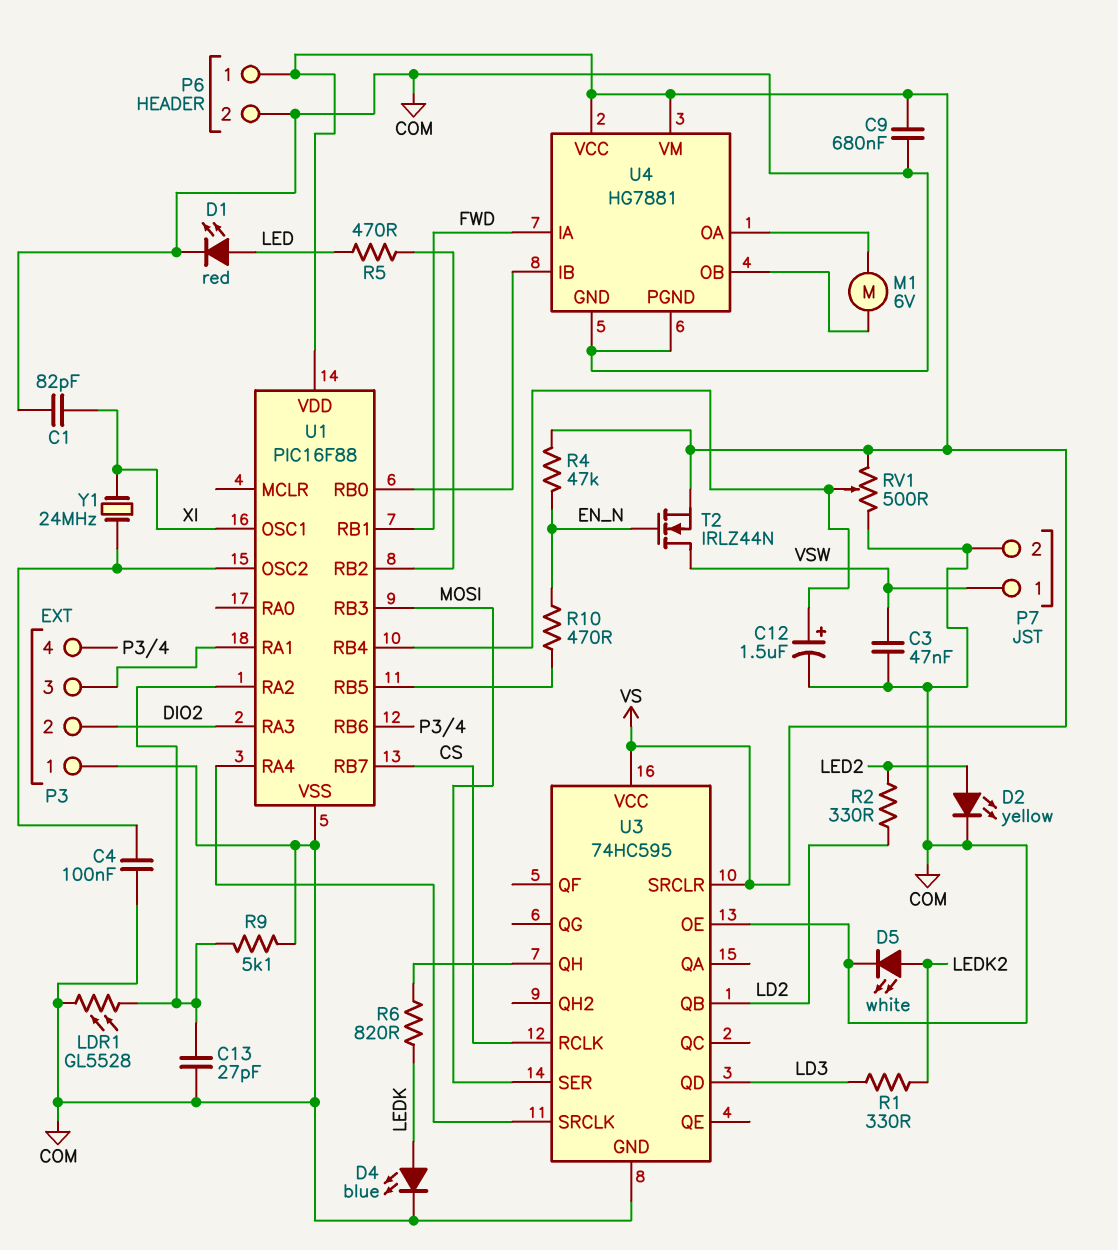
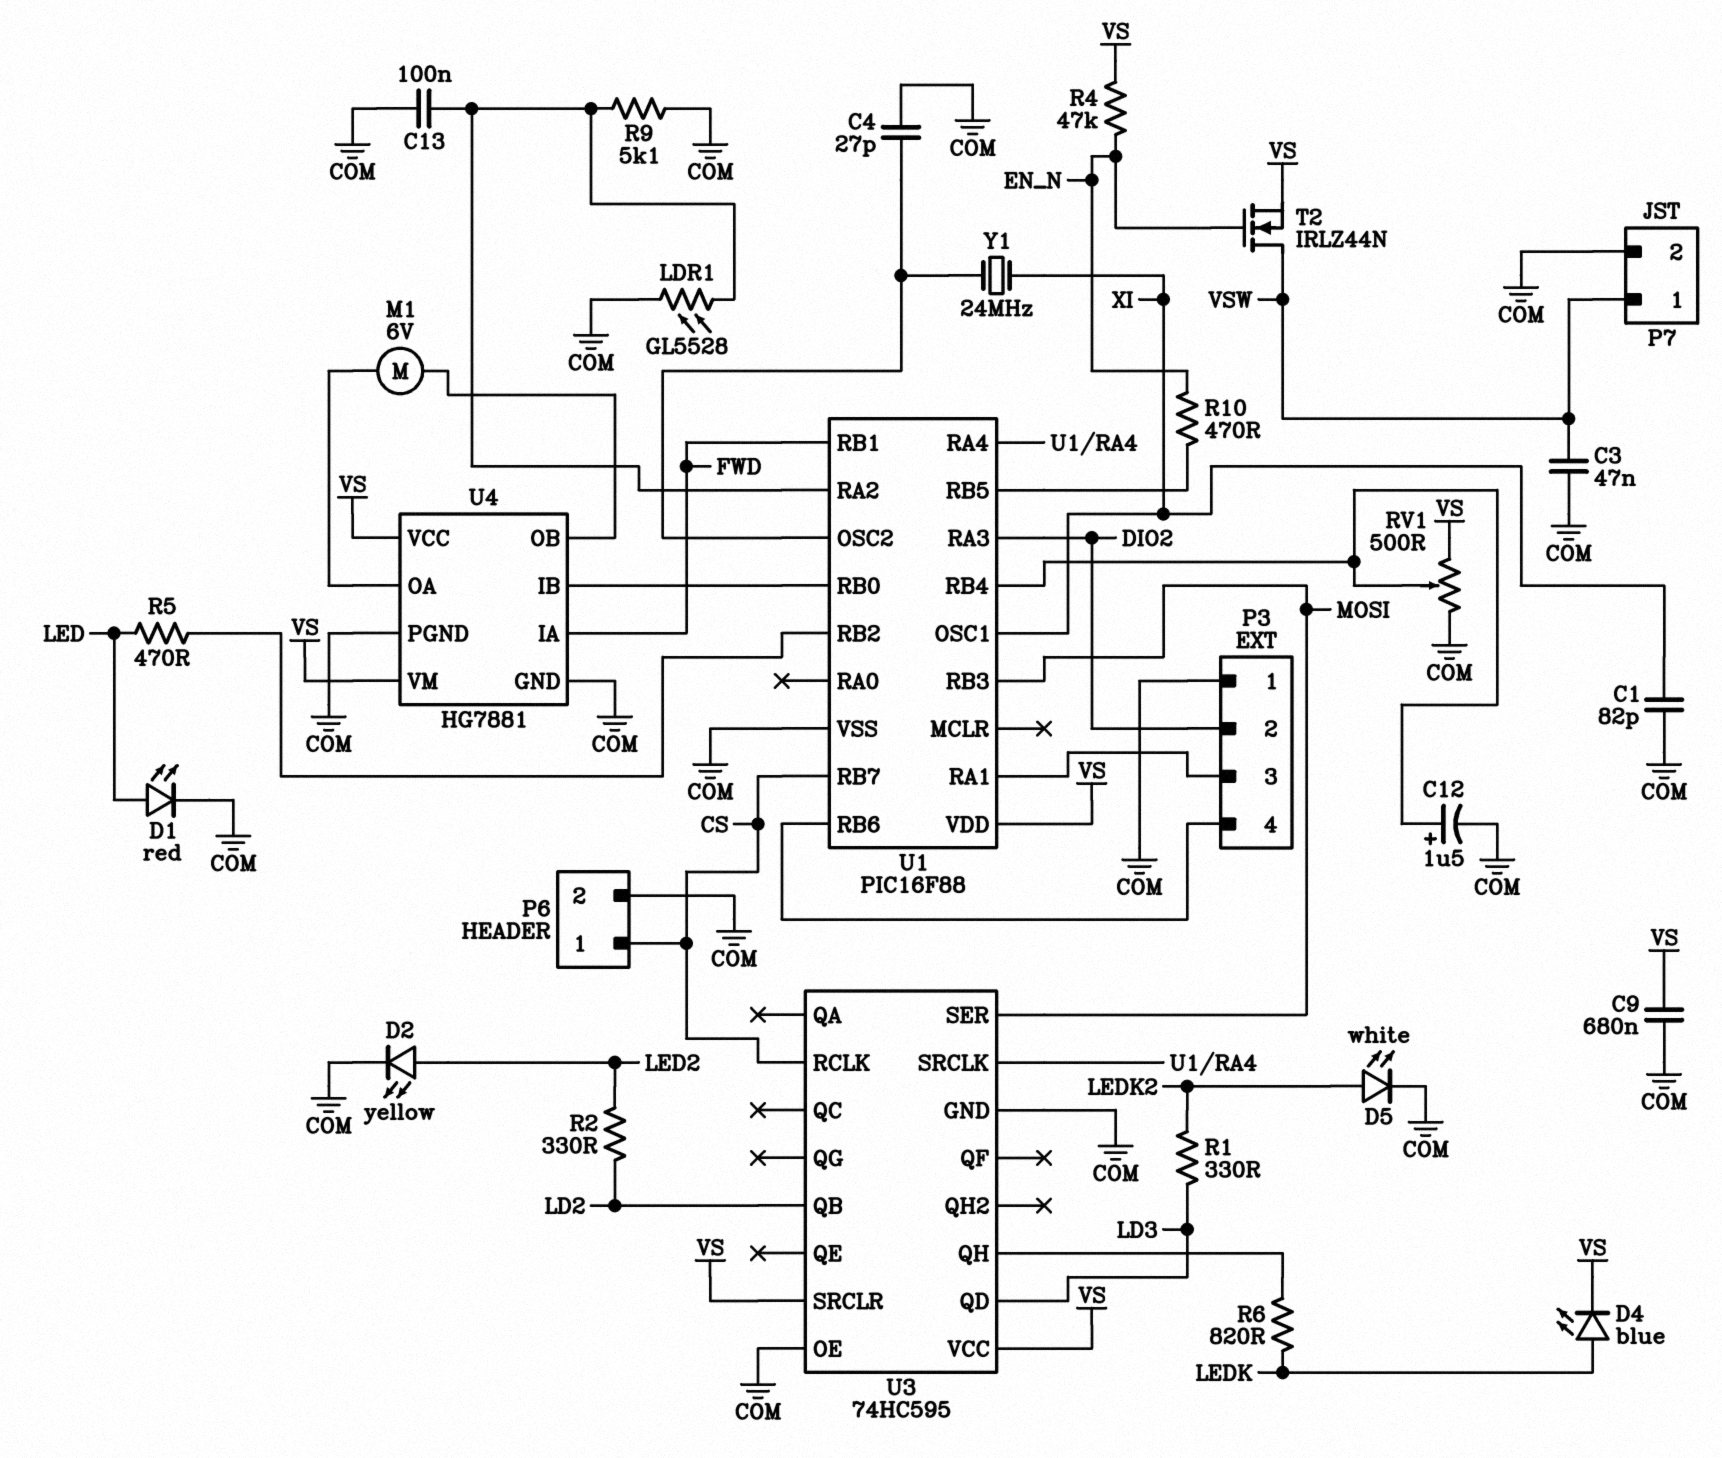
C4: 100nF (COM, U1/OSC2) -> 27pF (COM, U1/OSC2)
C13: 27pF (COM, U1/RA2) -> 100nF (COM, U1/RA2)
D4: LED blue (A LEDK, K COM) -> LED blue (A LEDK, K VS)
P6 pin 1: VS -> CS

